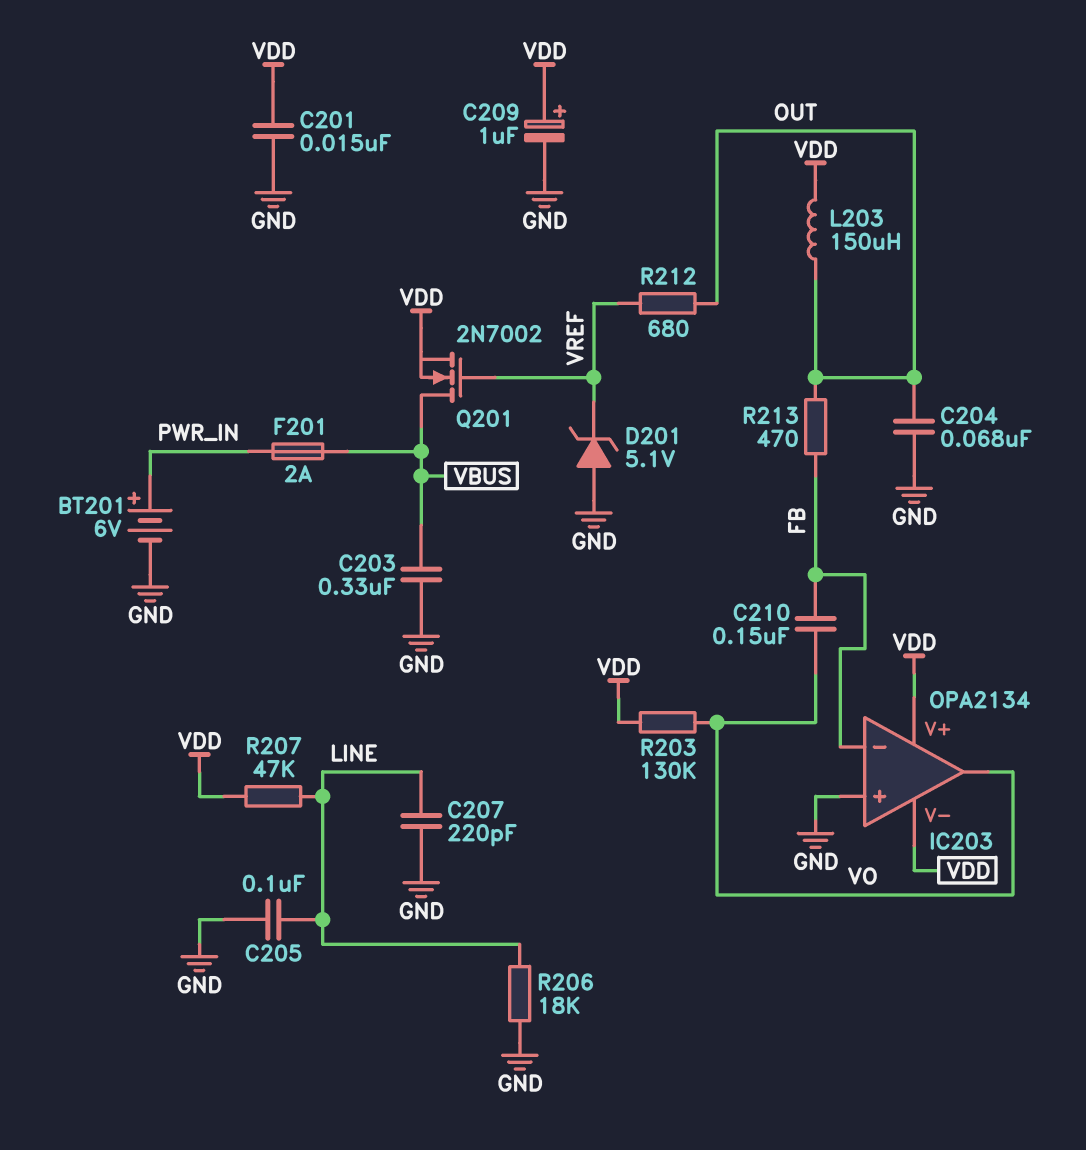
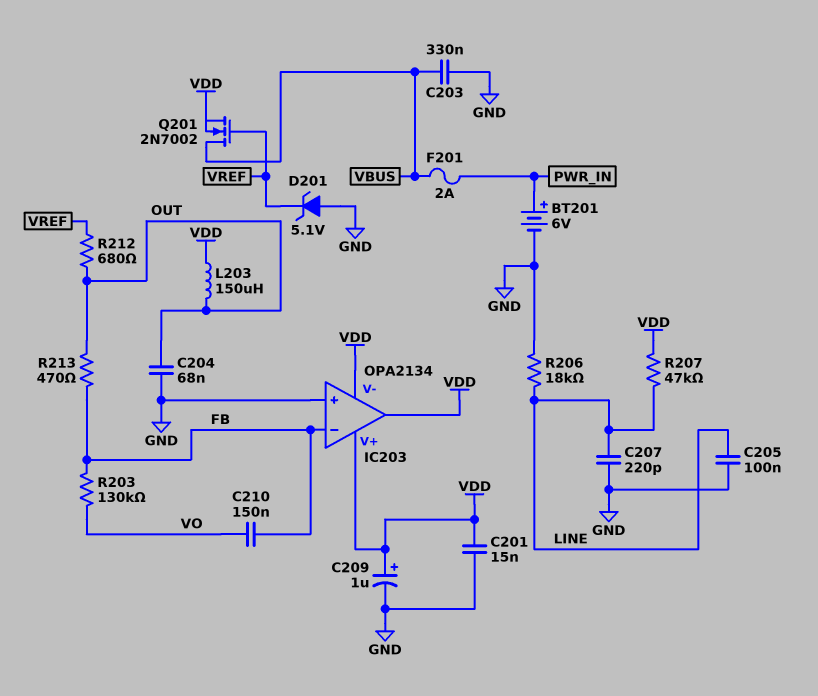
IC203 pin out: VO -> VDD
R203: 130k (VDD, VO) -> 130k (FB, VO)

